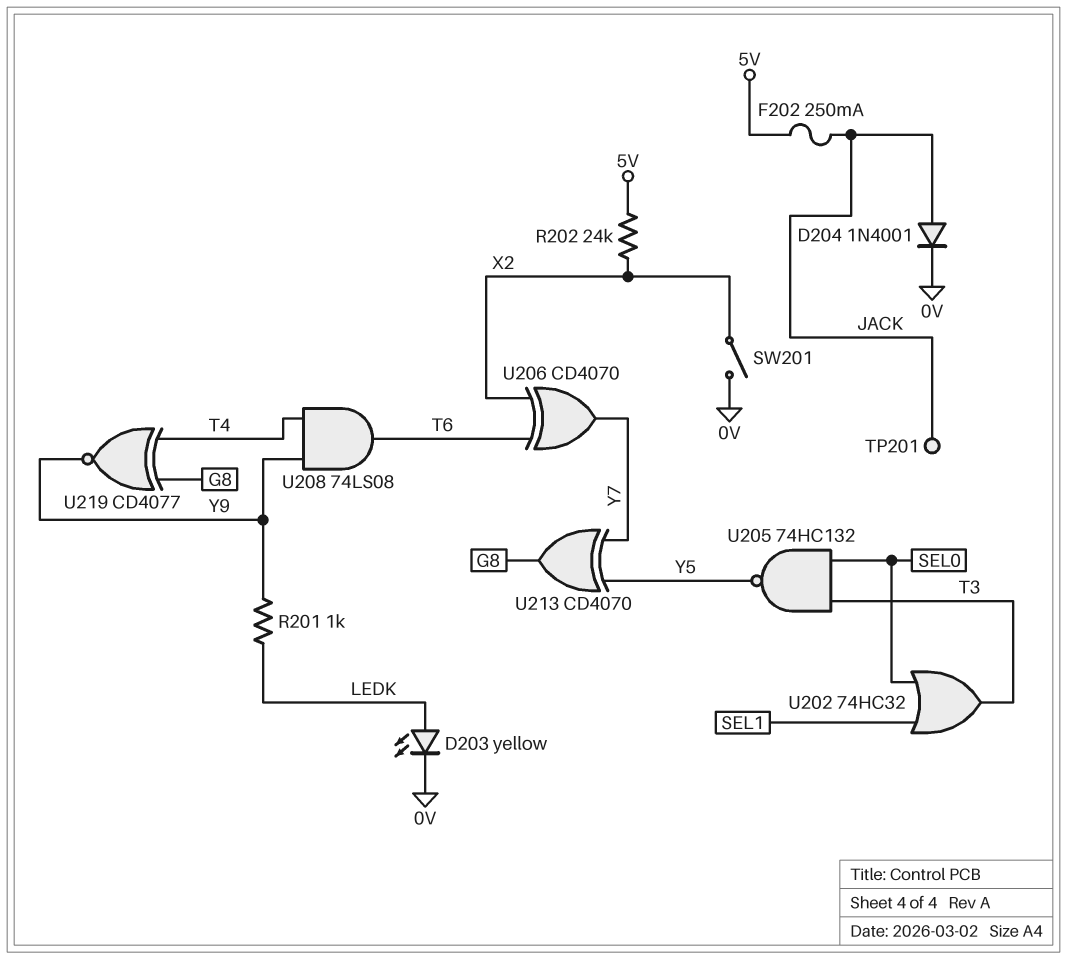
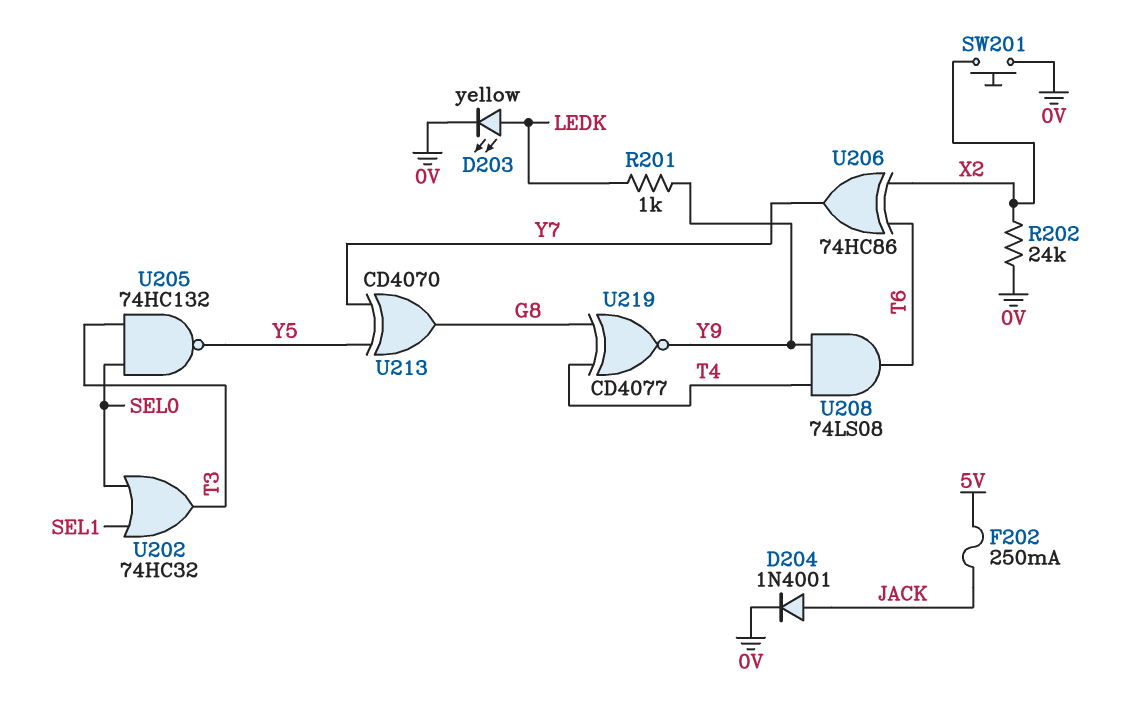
R202: 24k (5V, X2) -> 24k (0V, X2)
SW201: switch (0V, X2) -> button (0V, X2)
TP201: test point (JACK) -> none
U206: XOR CD4070 (in T6, in X2, out Y7) -> XOR 74HC86 (in T6, in X2, out Y7)

